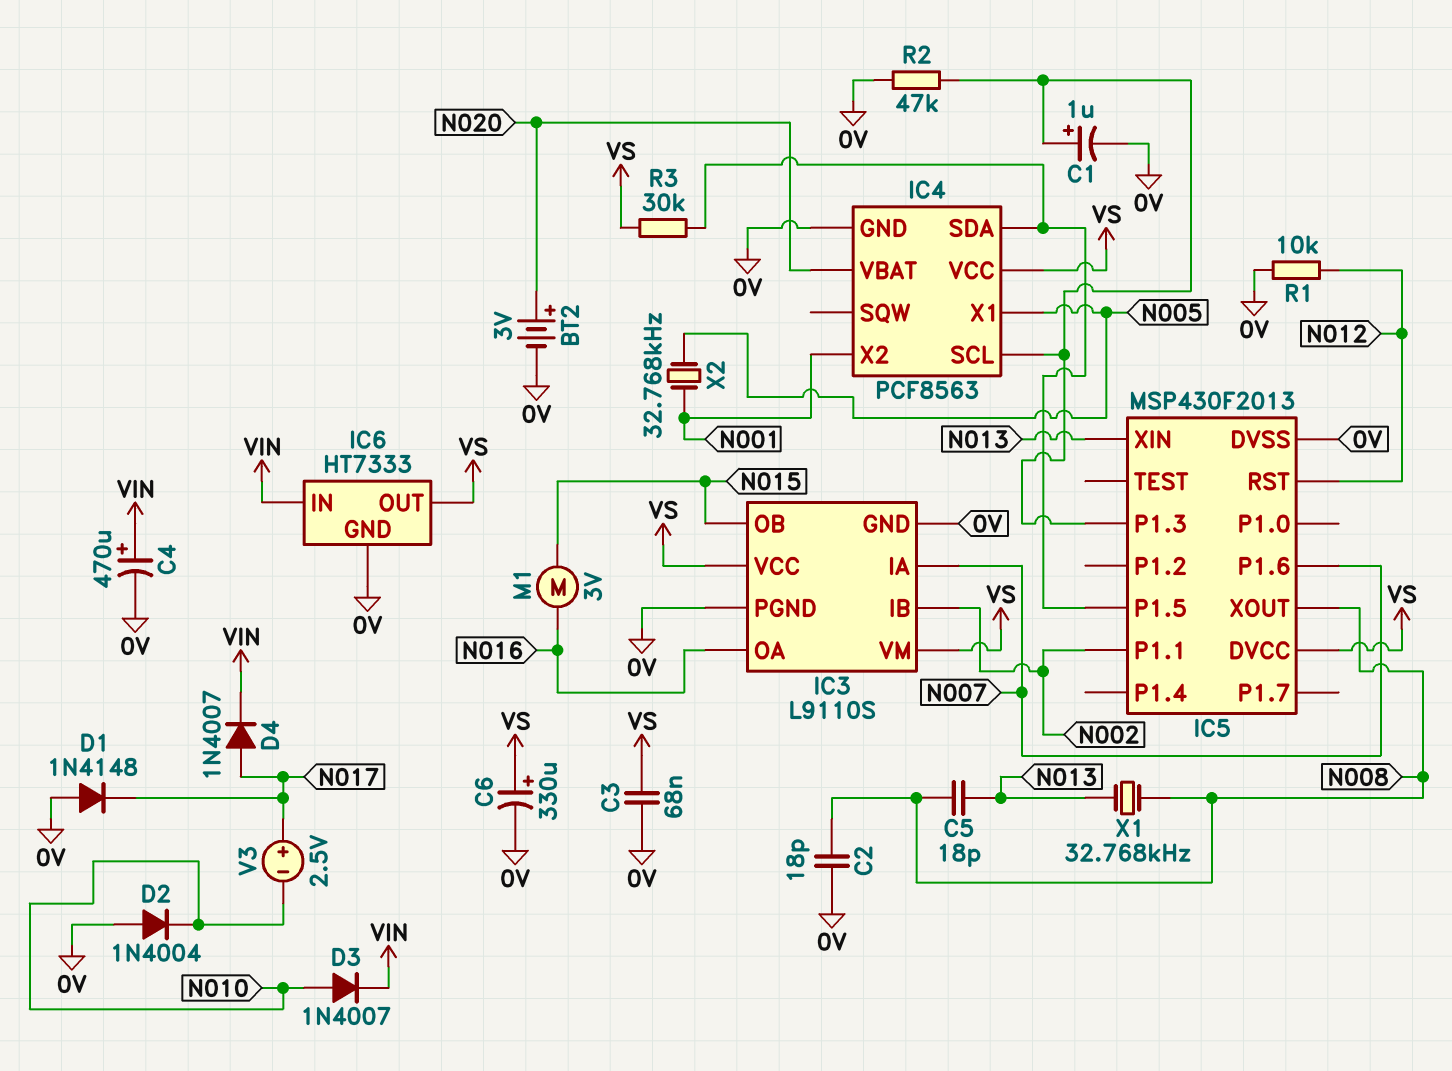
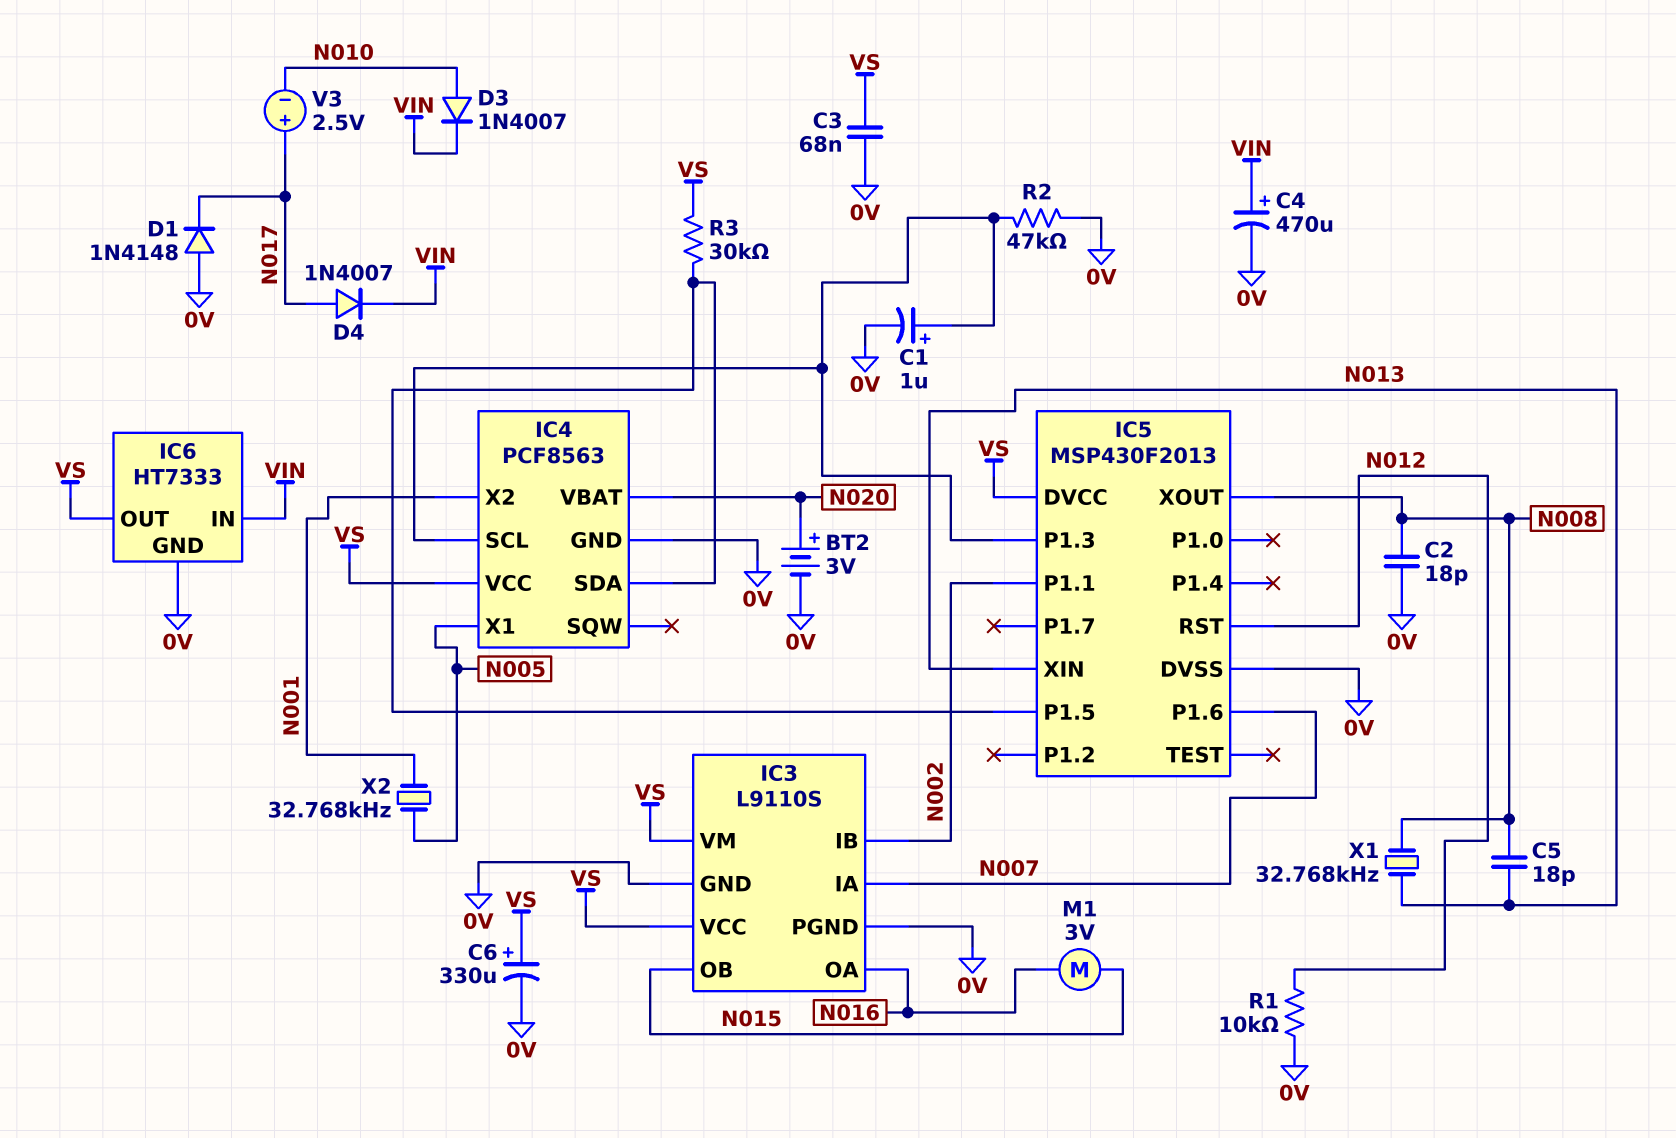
D2: diode 1N4004 (A 0V, K N010) -> none

